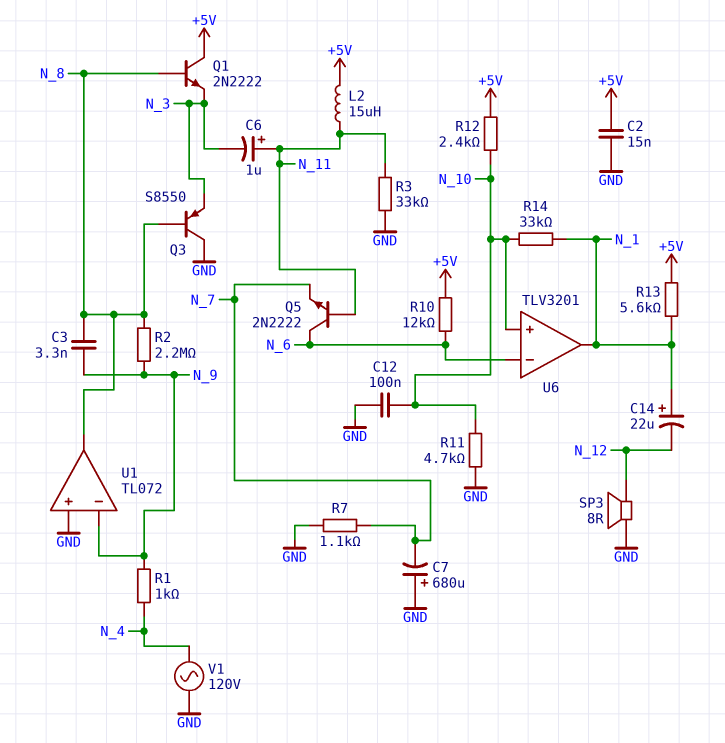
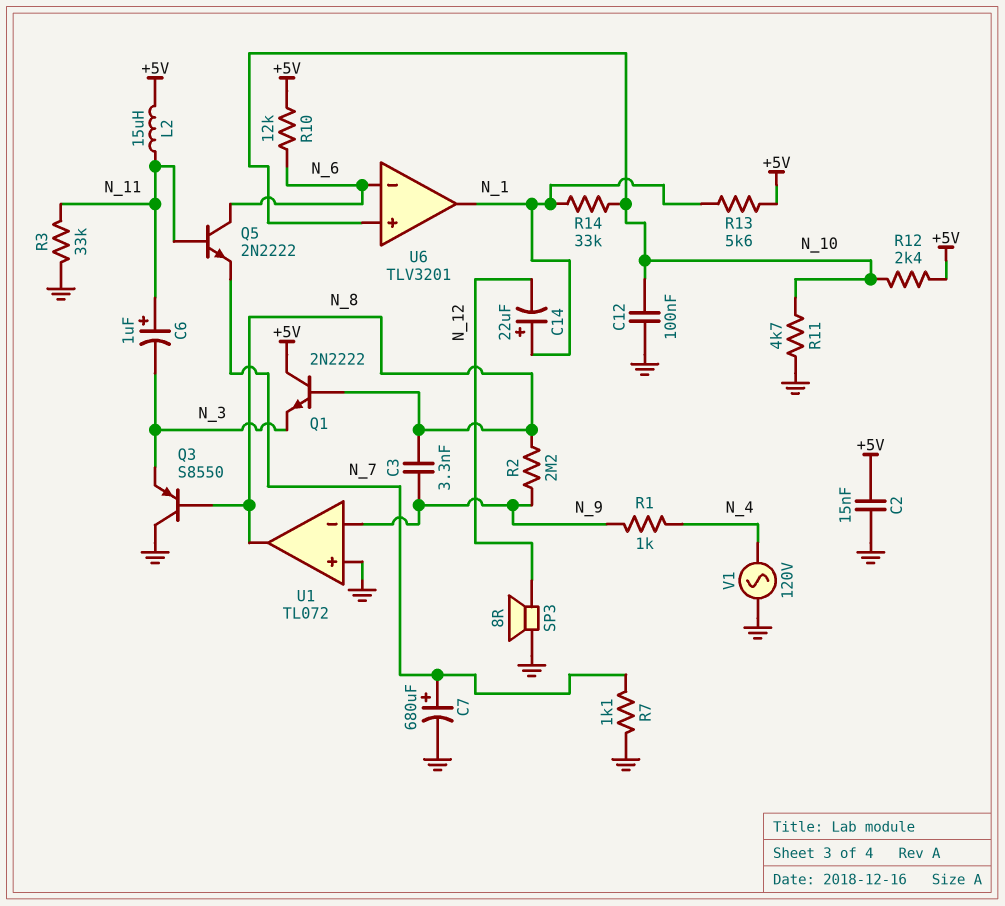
C7: 680uF (plus GND, minus N_7) -> 680uF (plus N_7, minus GND)

